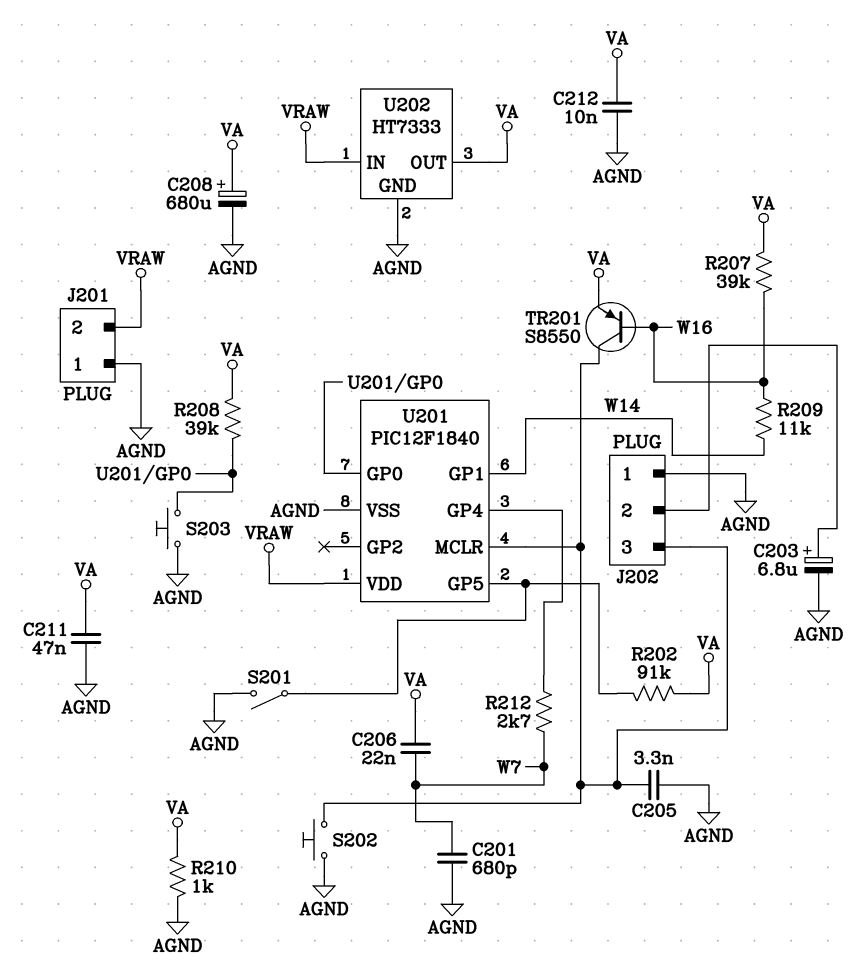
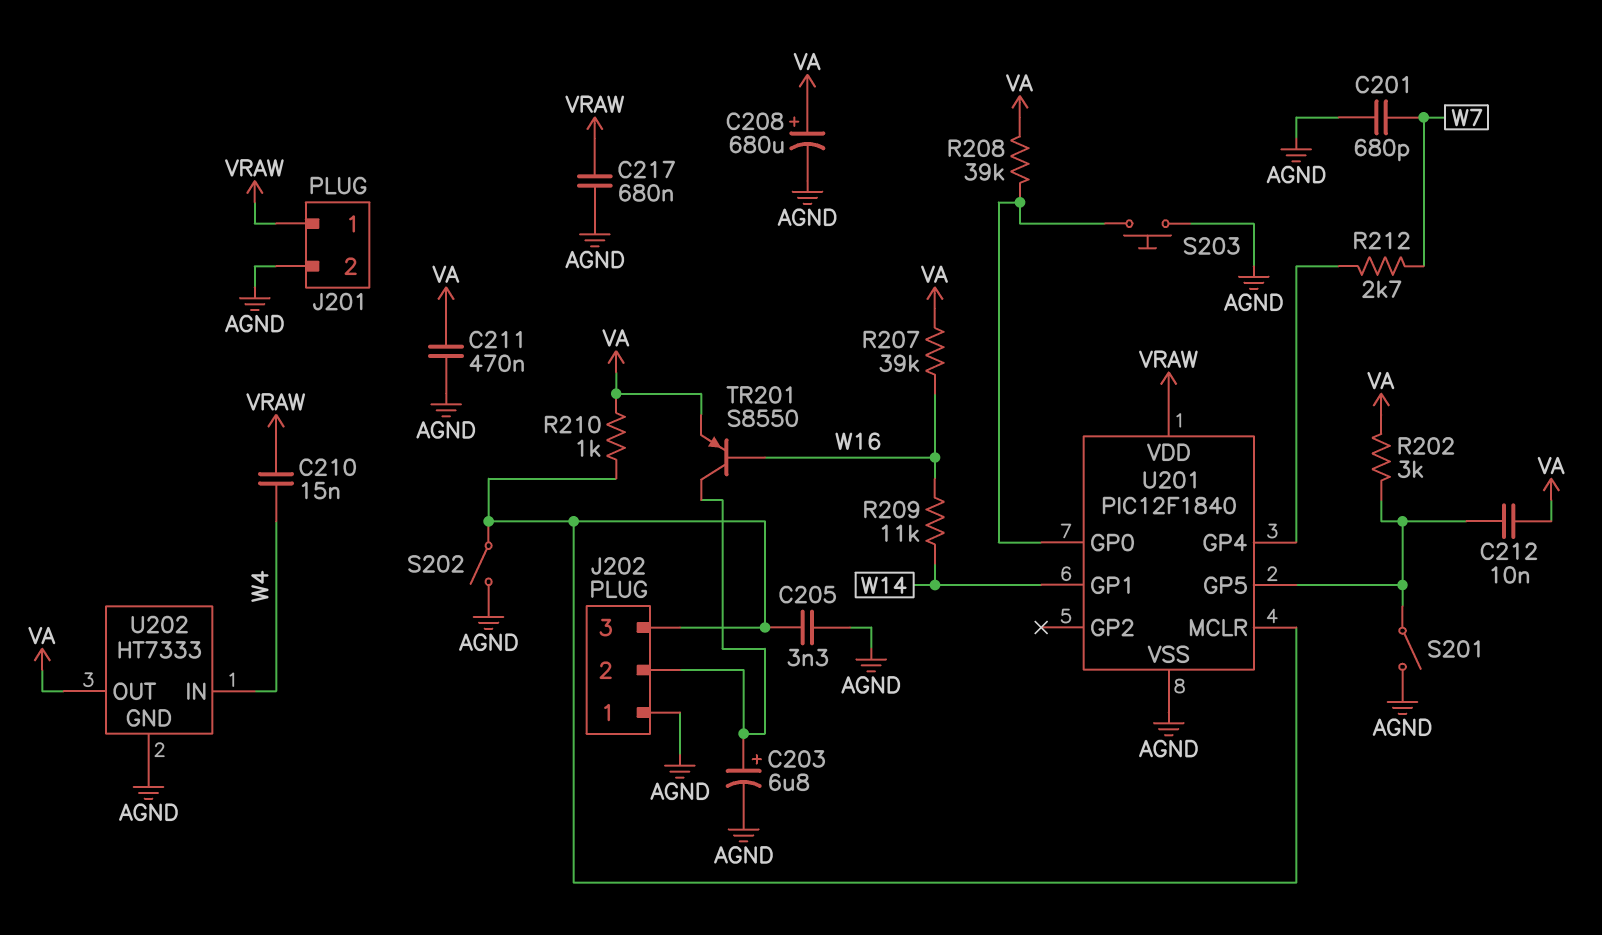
C206: 22nF (VA, W7) -> none
C210: none -> 15nF (VRAW, W4)
C211: 47nF (AGND, VA) -> 470nF (AGND, VA)
C212: 10nF (AGND, VA) -> 10nF (U201/GP5, VA)
C217: none -> 680nF (AGND, VRAW)
J201 pin 1: AGND -> VRAW
J201 pin 2: VRAW -> AGND
R202: 91k (U201/GP5, VA) -> 3k (U201/GP5, VA)
R210: 1k (AGND, VA) -> 1k (J202/3, VA)
S202: button (AGND, J202/3) -> switch (AGND, J202/3)
TR201: PNP S8550 (B W16, C J202/3, E VA) -> PNP S8550 (B W16, C J202/2, E VA)
U202 pin IN: VRAW -> W4

